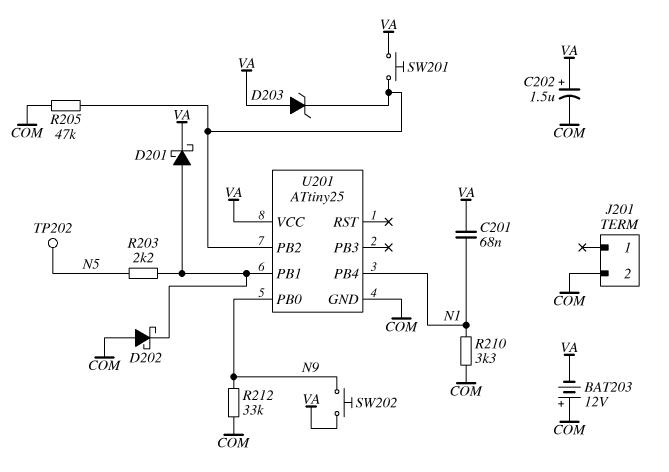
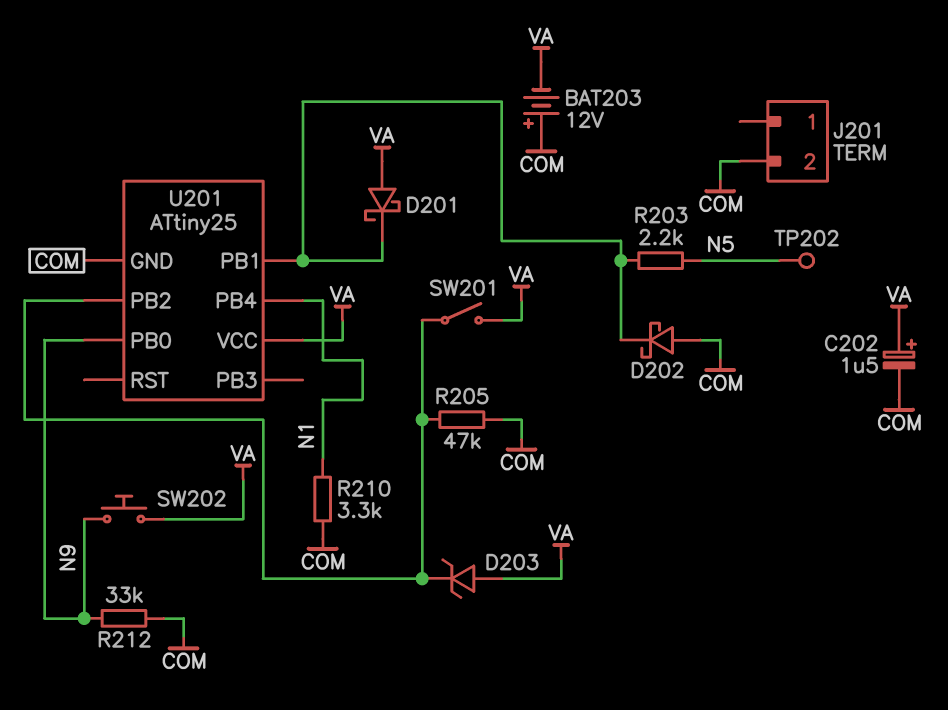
C201: 68nF (N1, VA) -> none
D201: schottky (A U201/PB1, K VA) -> schottky (A VA, K U201/PB1)
SW201: button (U201/PB2, VA) -> switch (U201/PB2, VA)

